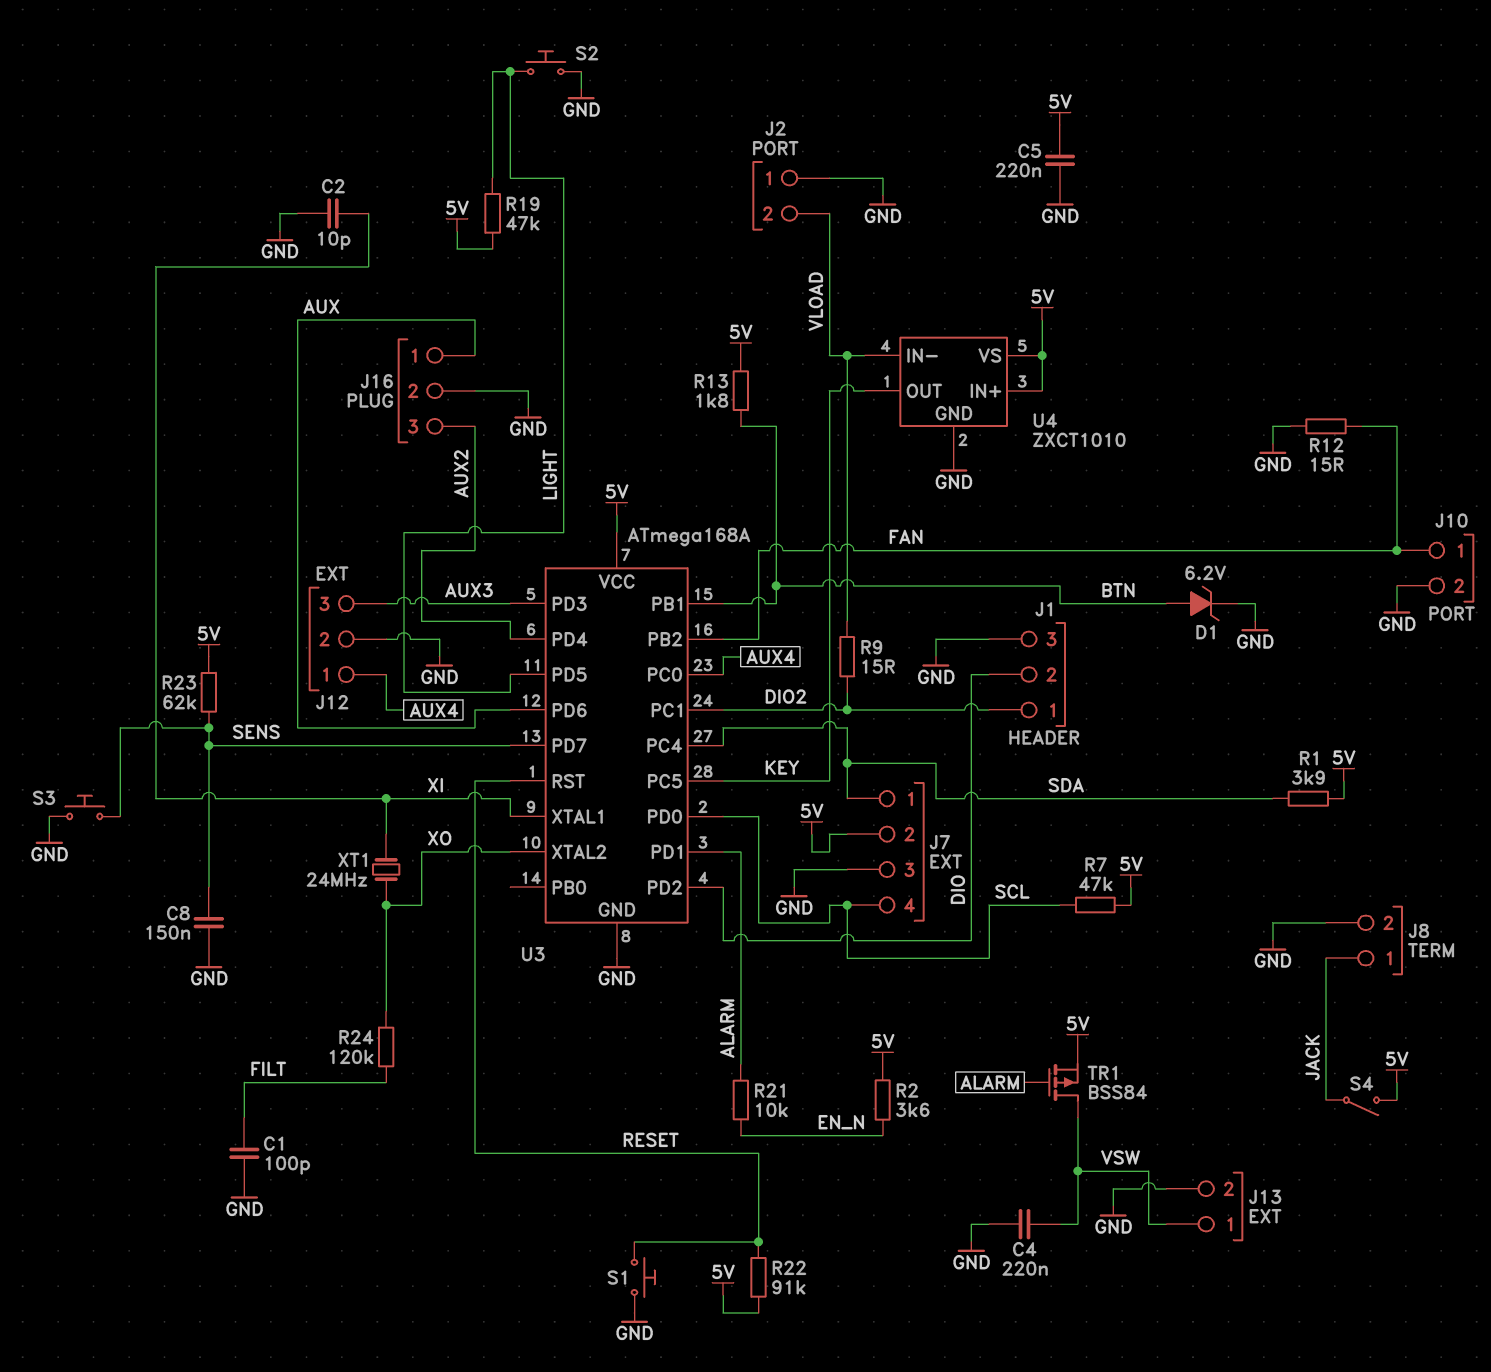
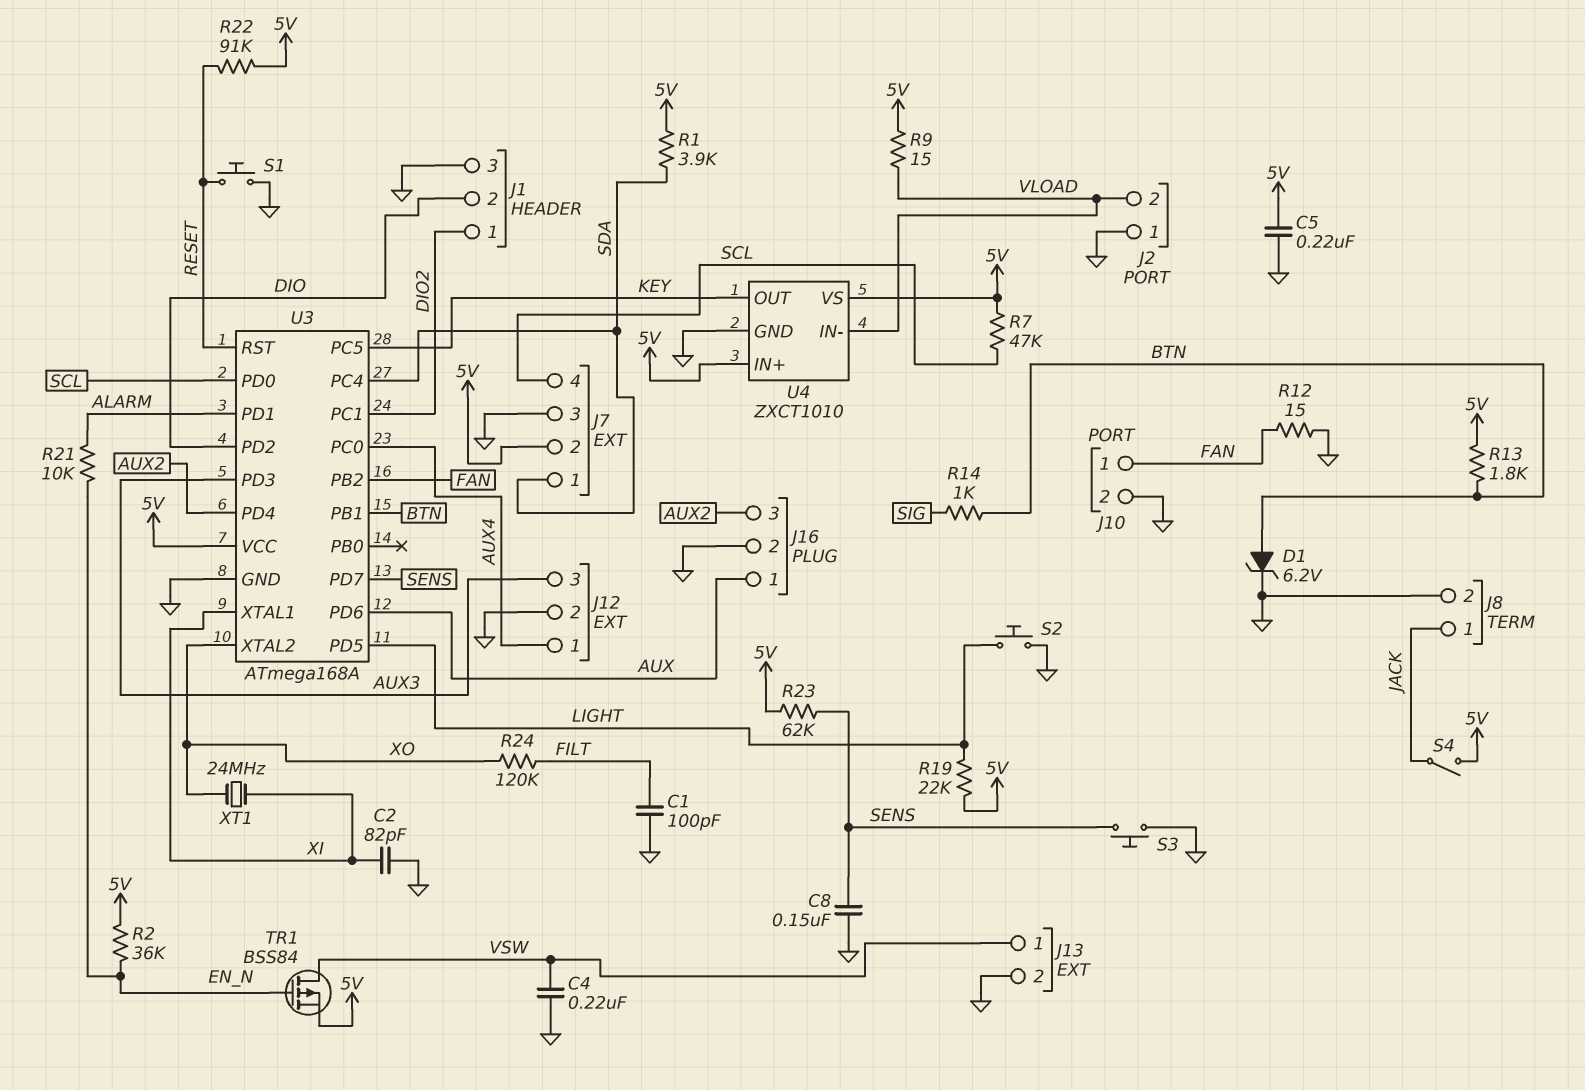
C2: 10pF (GND, XI) -> 82pF (GND, XI)
R2: 3.6k (5V, EN_N) -> 36k (5V, EN_N)
R9: 15 (DIO2, VLOAD) -> 15 (5V, VLOAD)
R14: none -> 1k (BTN, SIG)
R19: 47k (5V, LIGHT) -> 22k (5V, LIGHT)
TR1: PMOS BSS84 (G ALARM, D VSW, S 5V) -> PMOS BSS84 (G EN_N, D VSW, S 5V)

